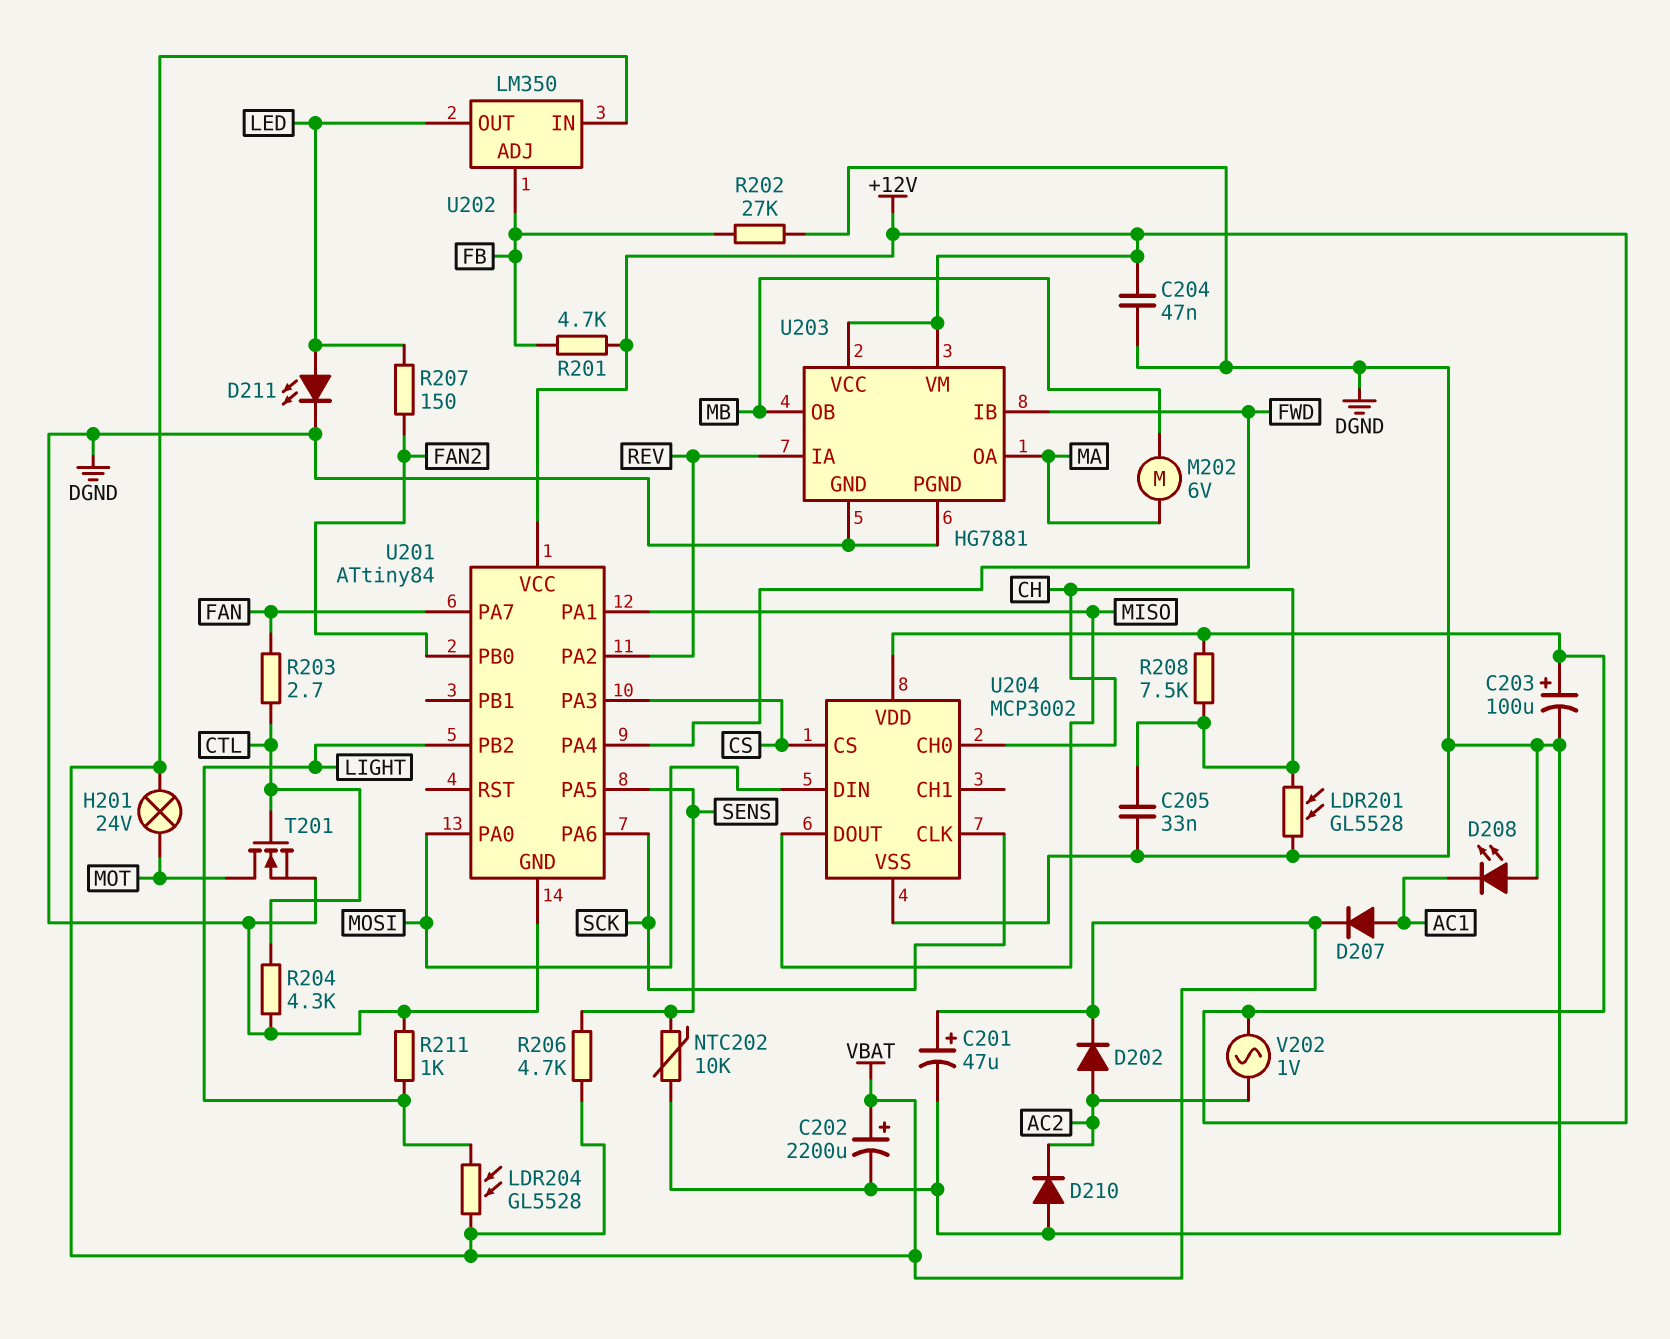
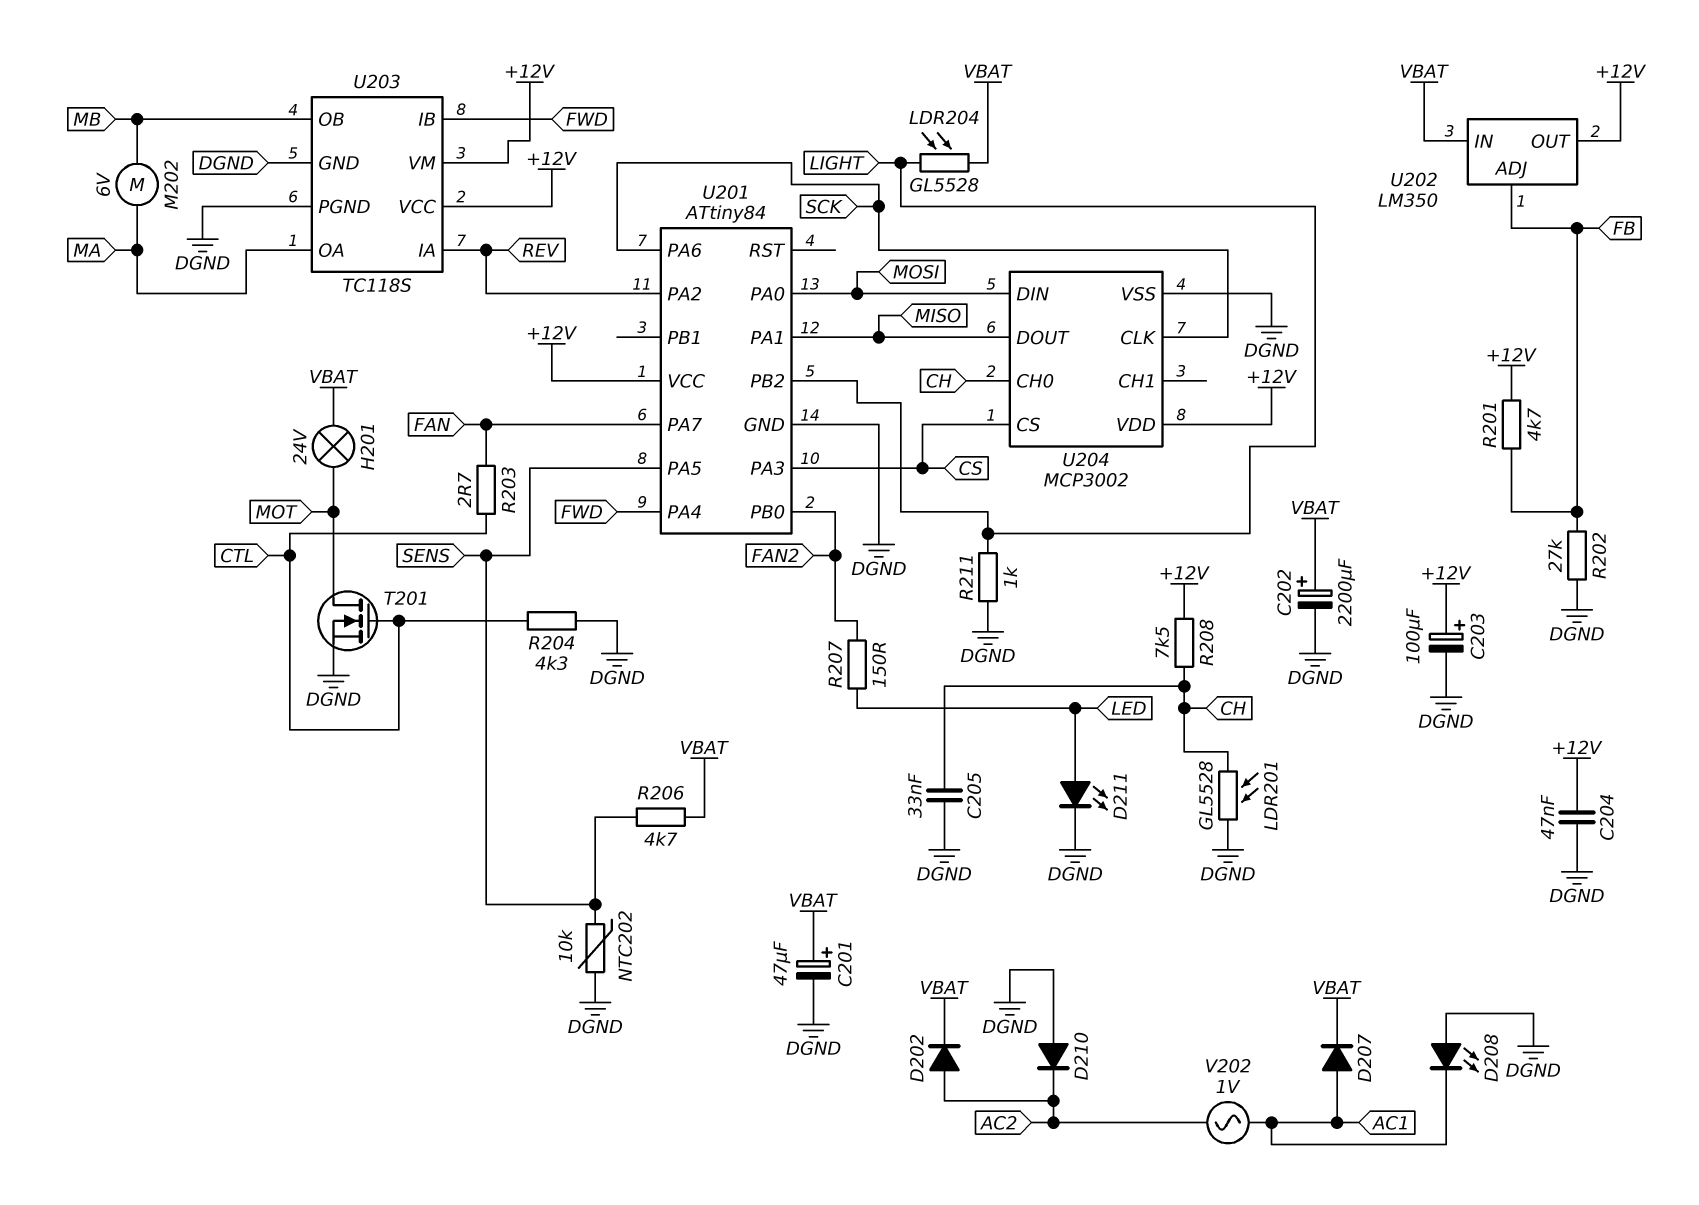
U202 pin OUT: LED -> +12V
U203: HG7881 -> TC118S
V202: AC 1V (+12V, AC2) -> AC 1V (AC1, AC2)

